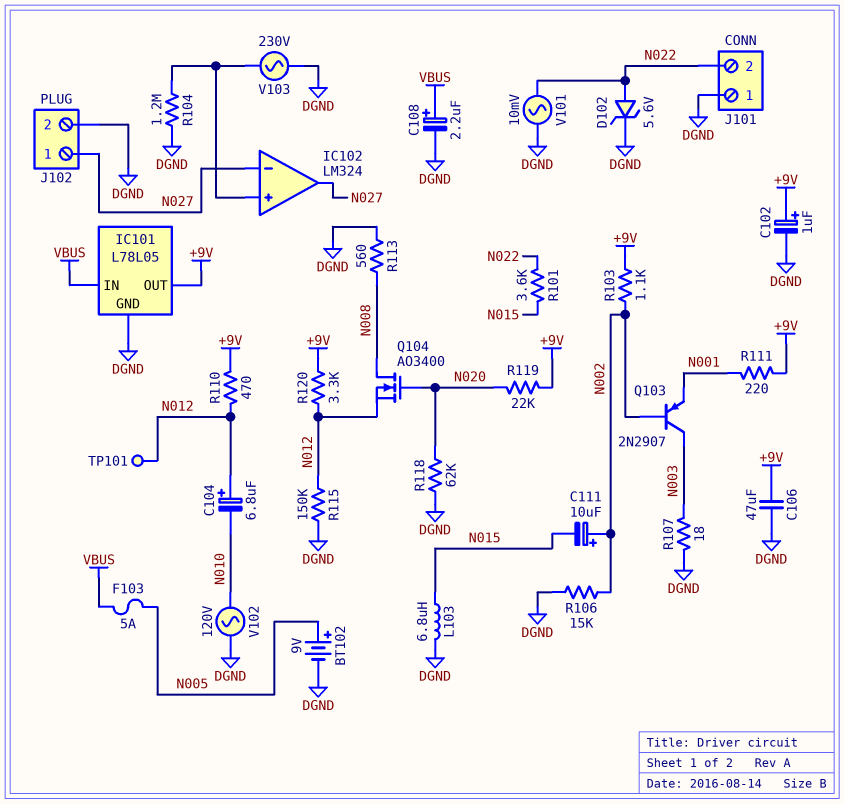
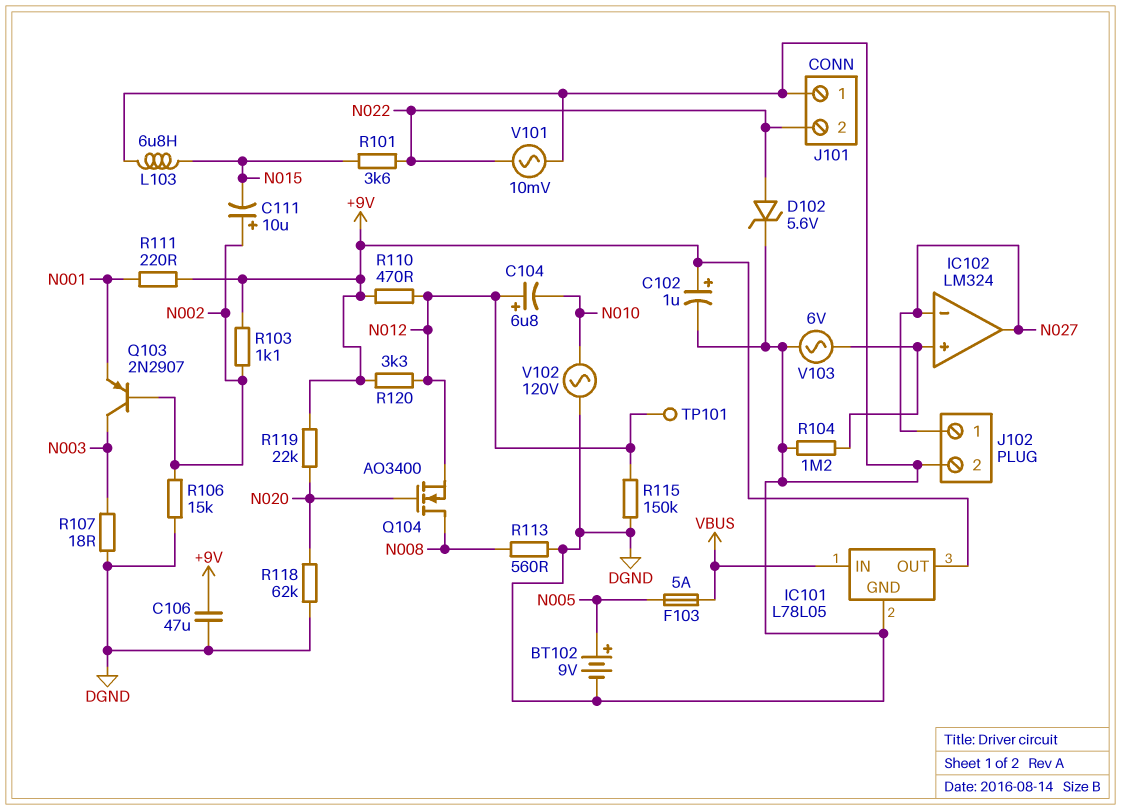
C108: 2.2uF (plus VBUS, minus DGND) -> none
V103: AC 230V (DGND, IC102/in+) -> AC 6V (DGND, IC102/in+)

